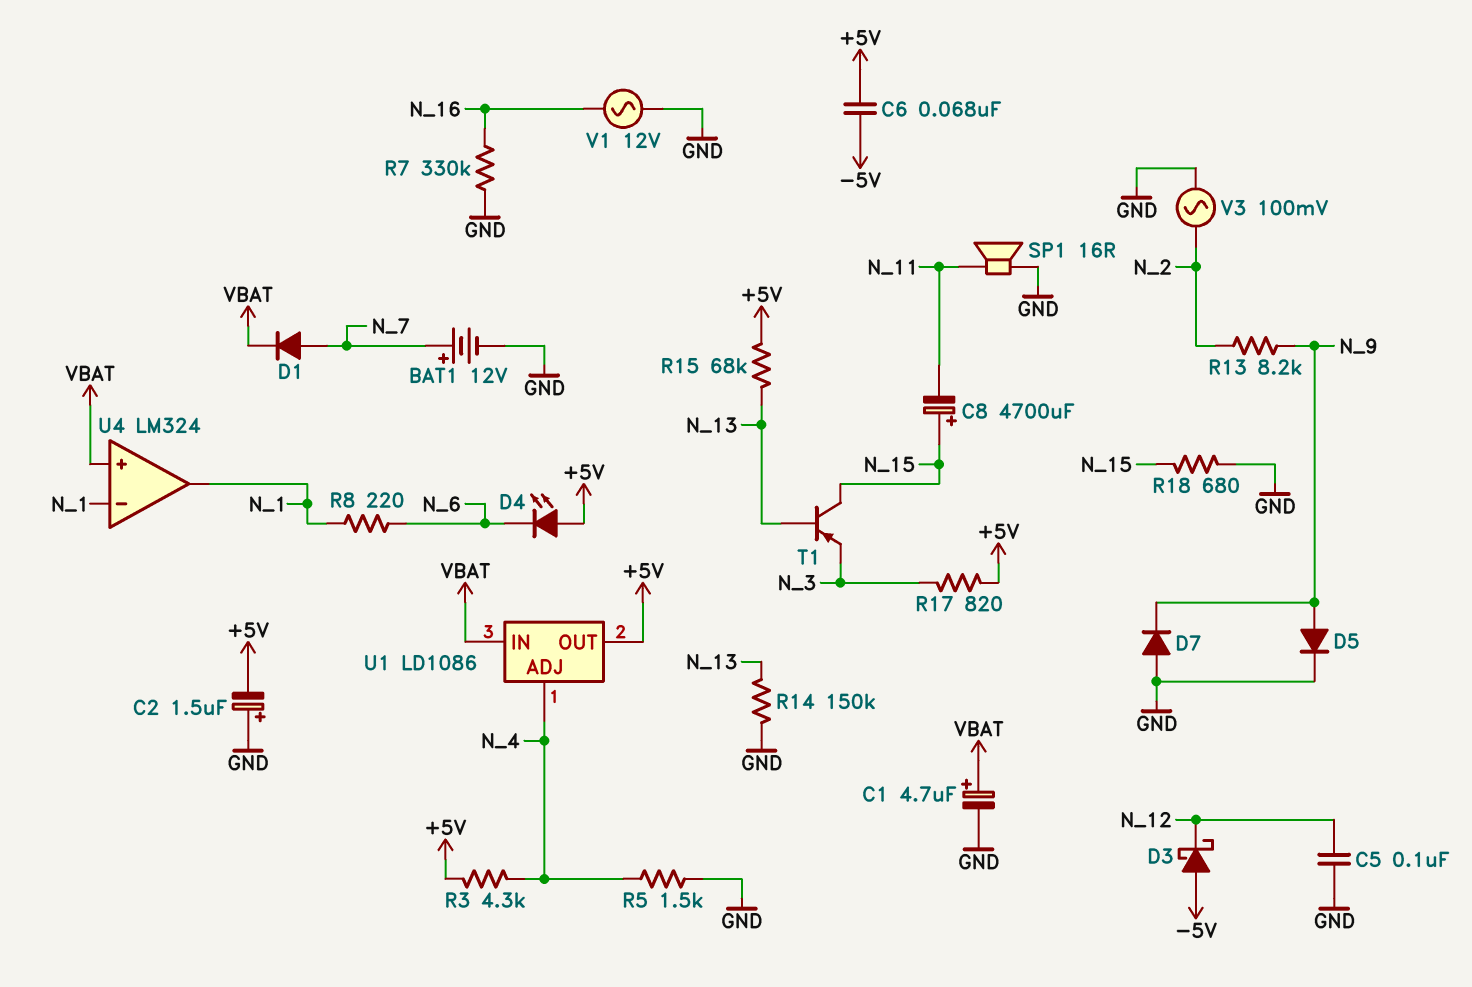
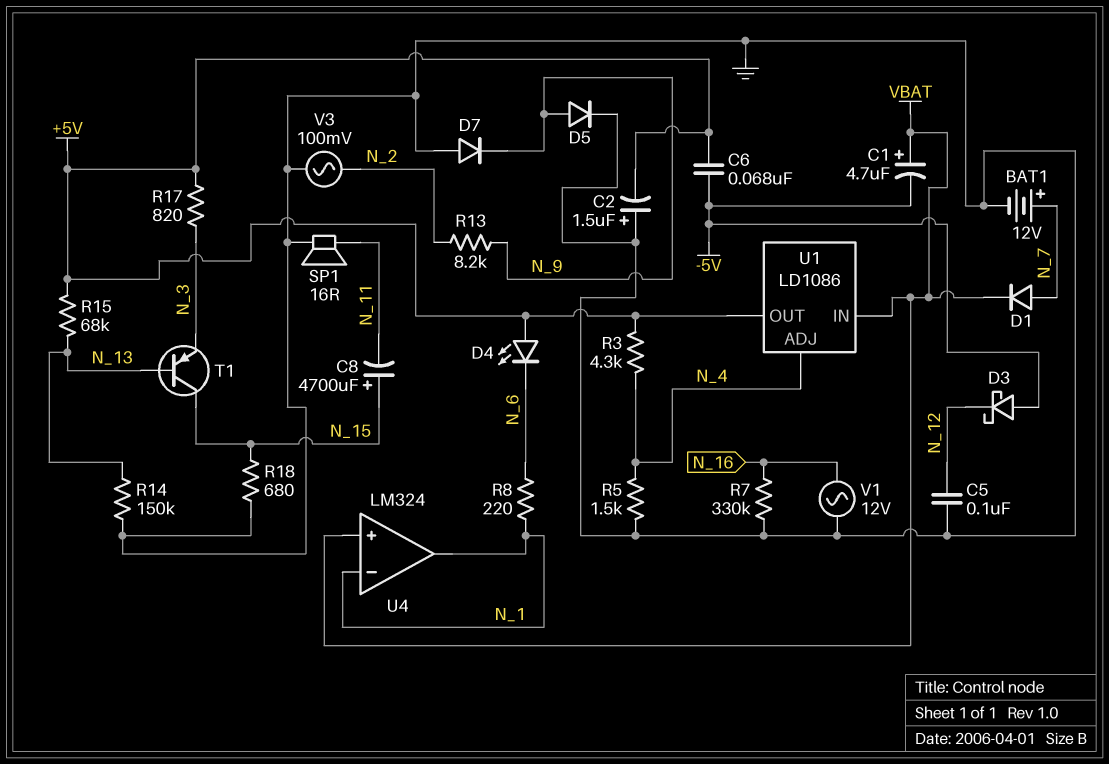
C1: 4.7uF (plus VBAT, minus GND) -> 4.7uF (plus VBAT, minus -5V)

